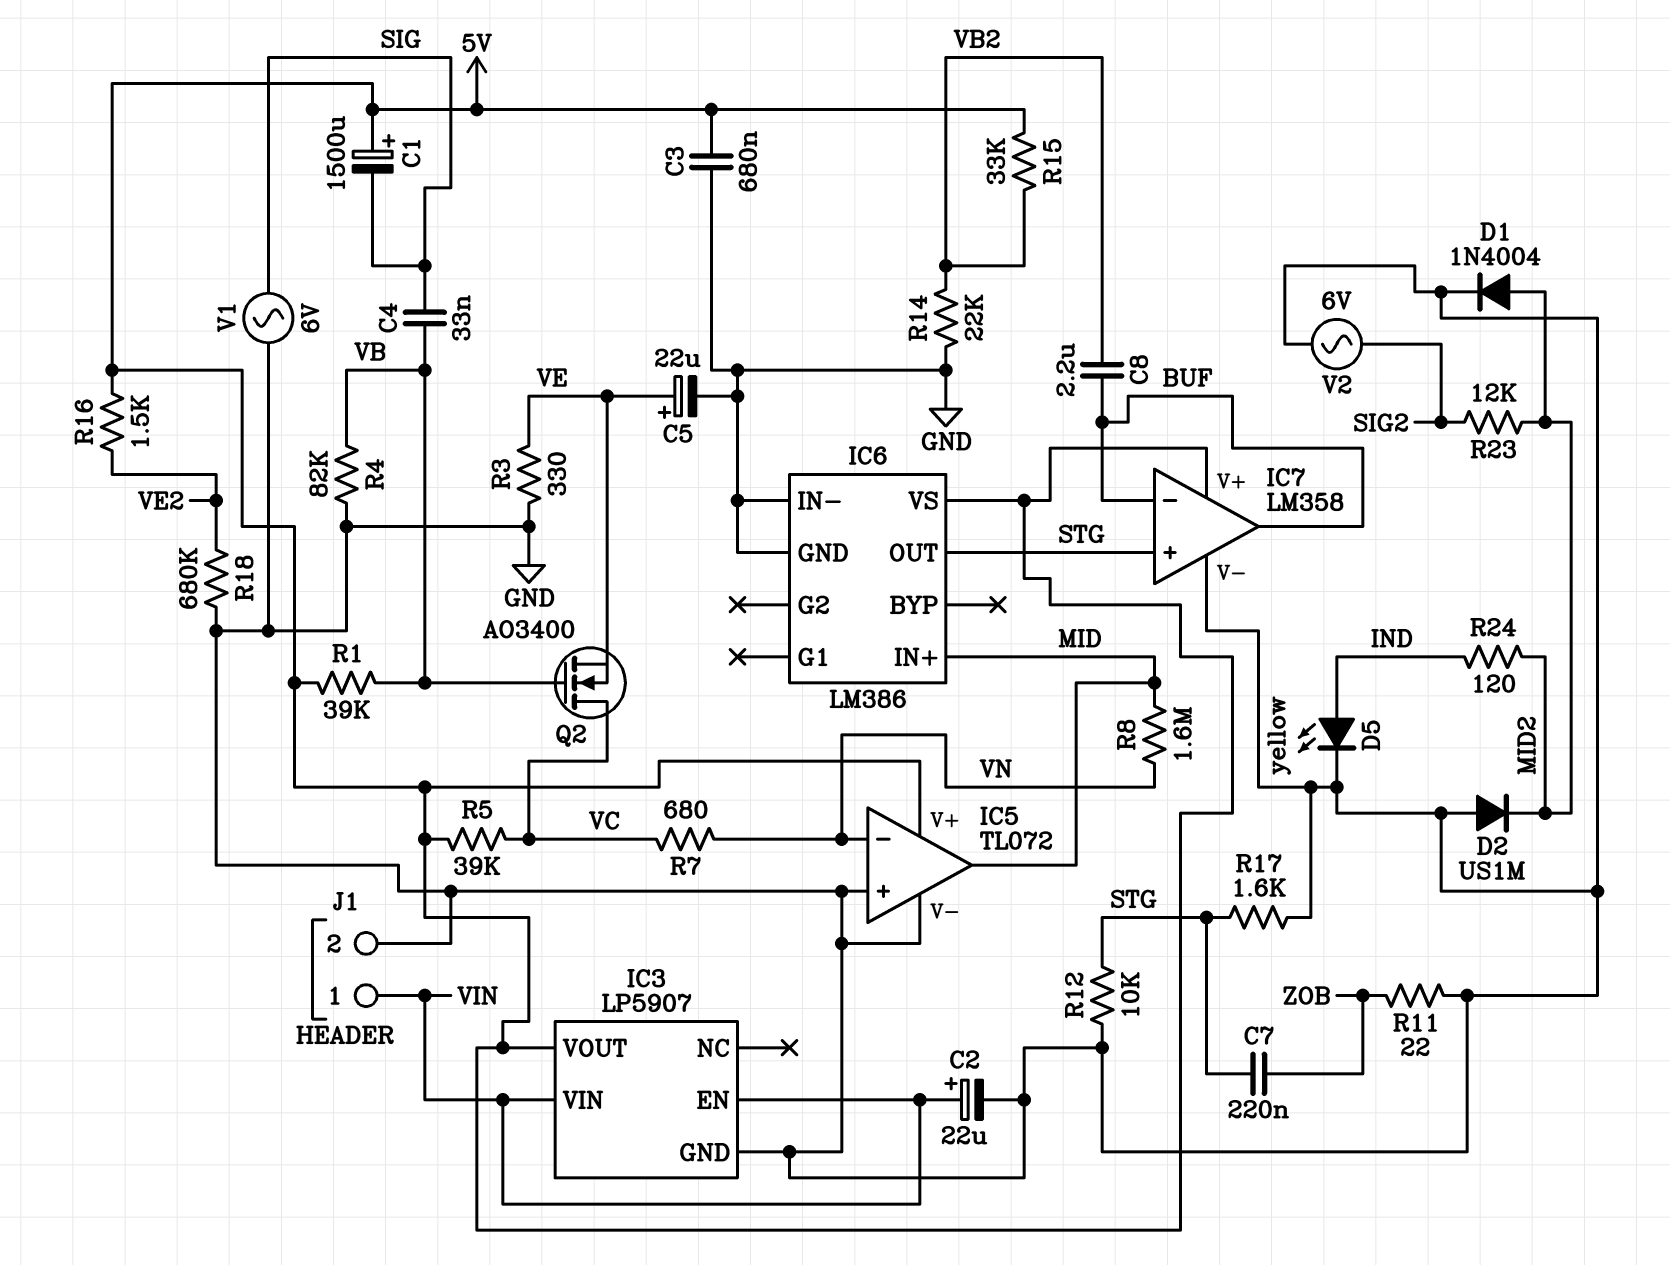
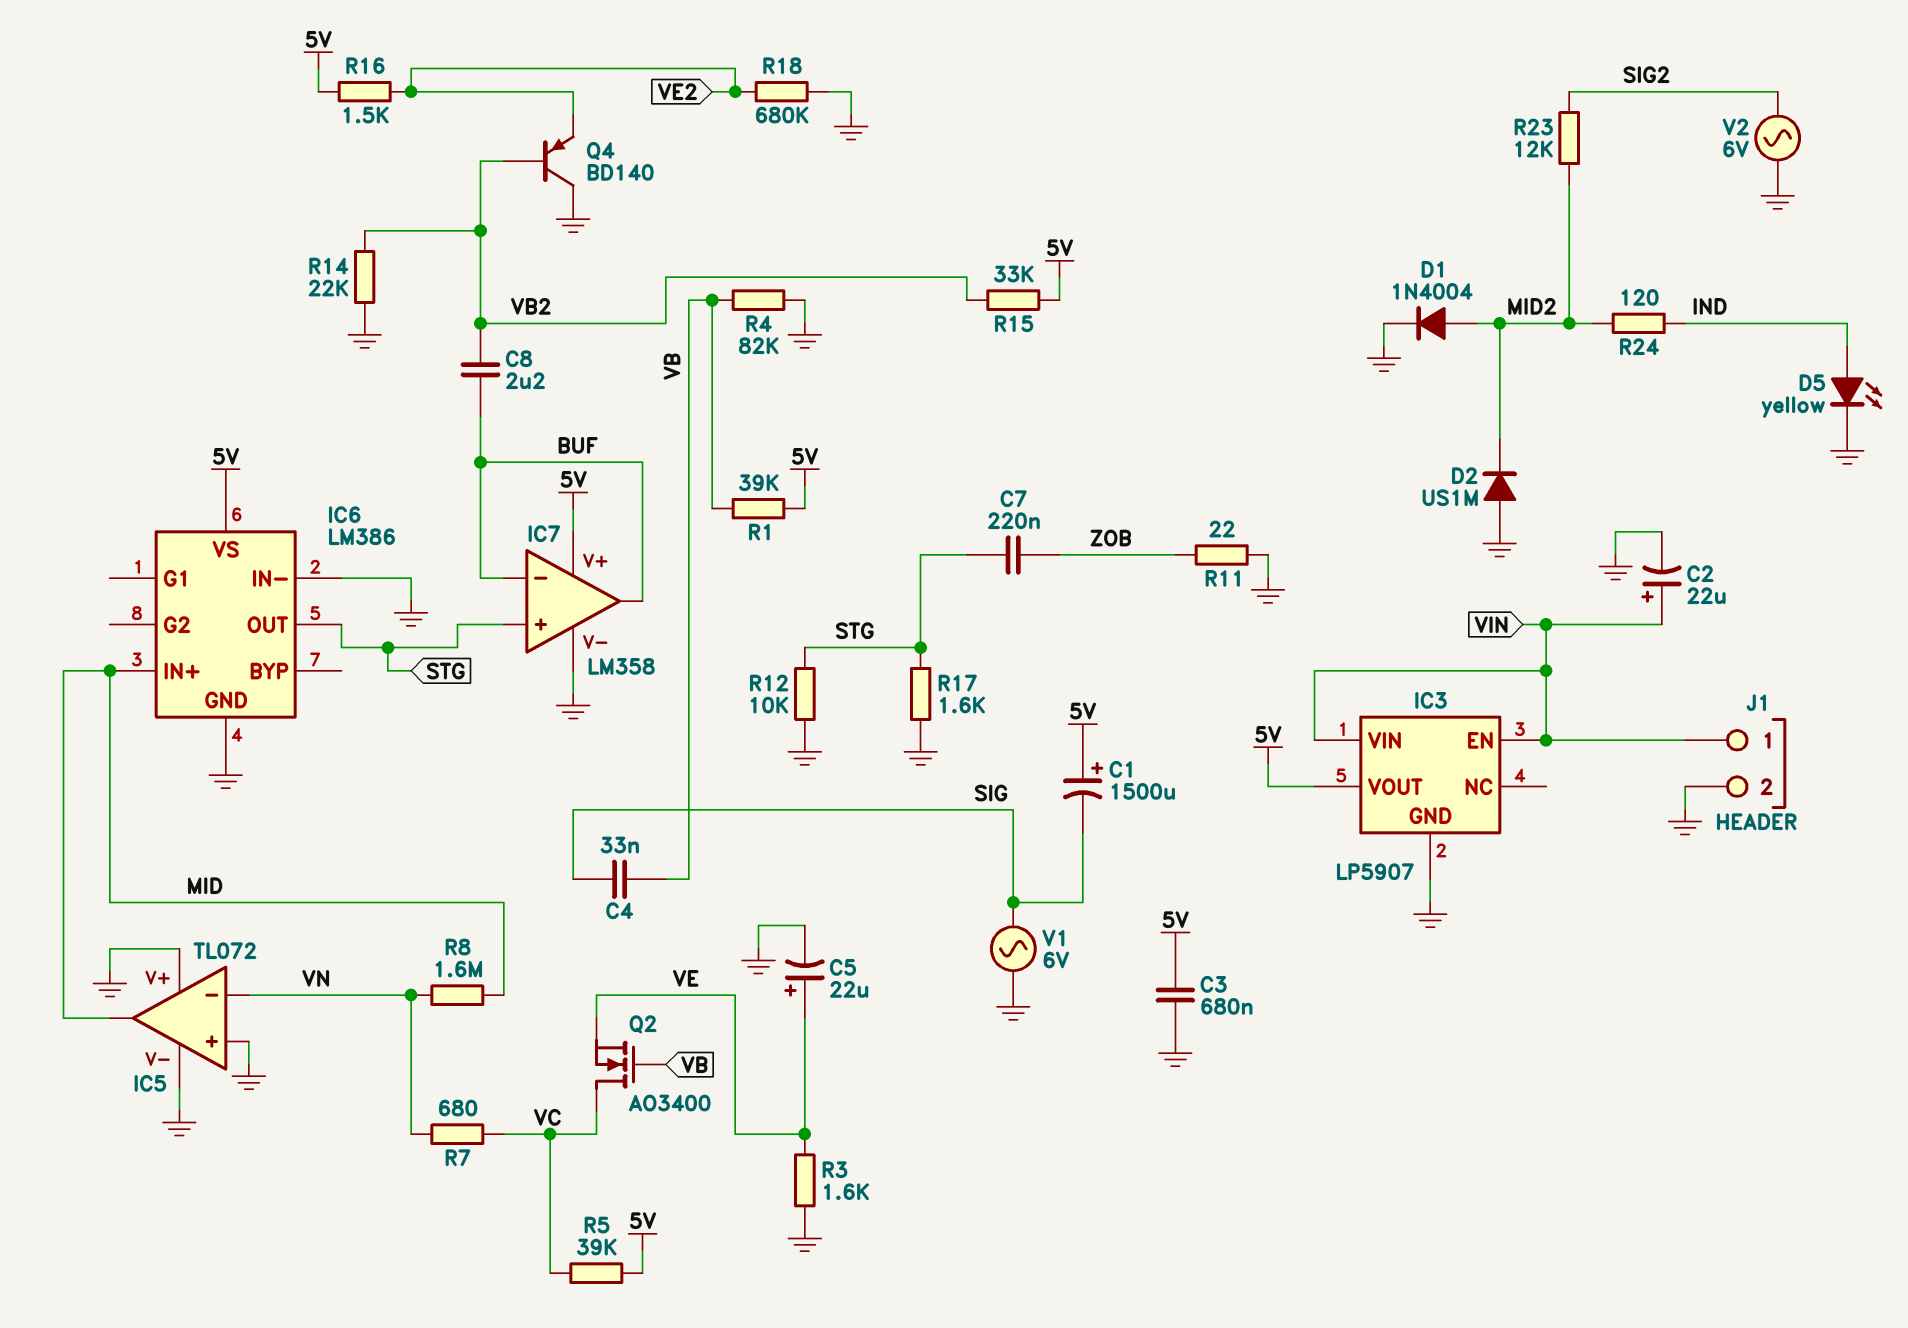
IC5 pin V+: 5V -> GND
Q4: none -> PNP BD140 (B VB2, C GND, E VE2)
R3: 330 (GND, VE) -> 1.6k (GND, VE)

